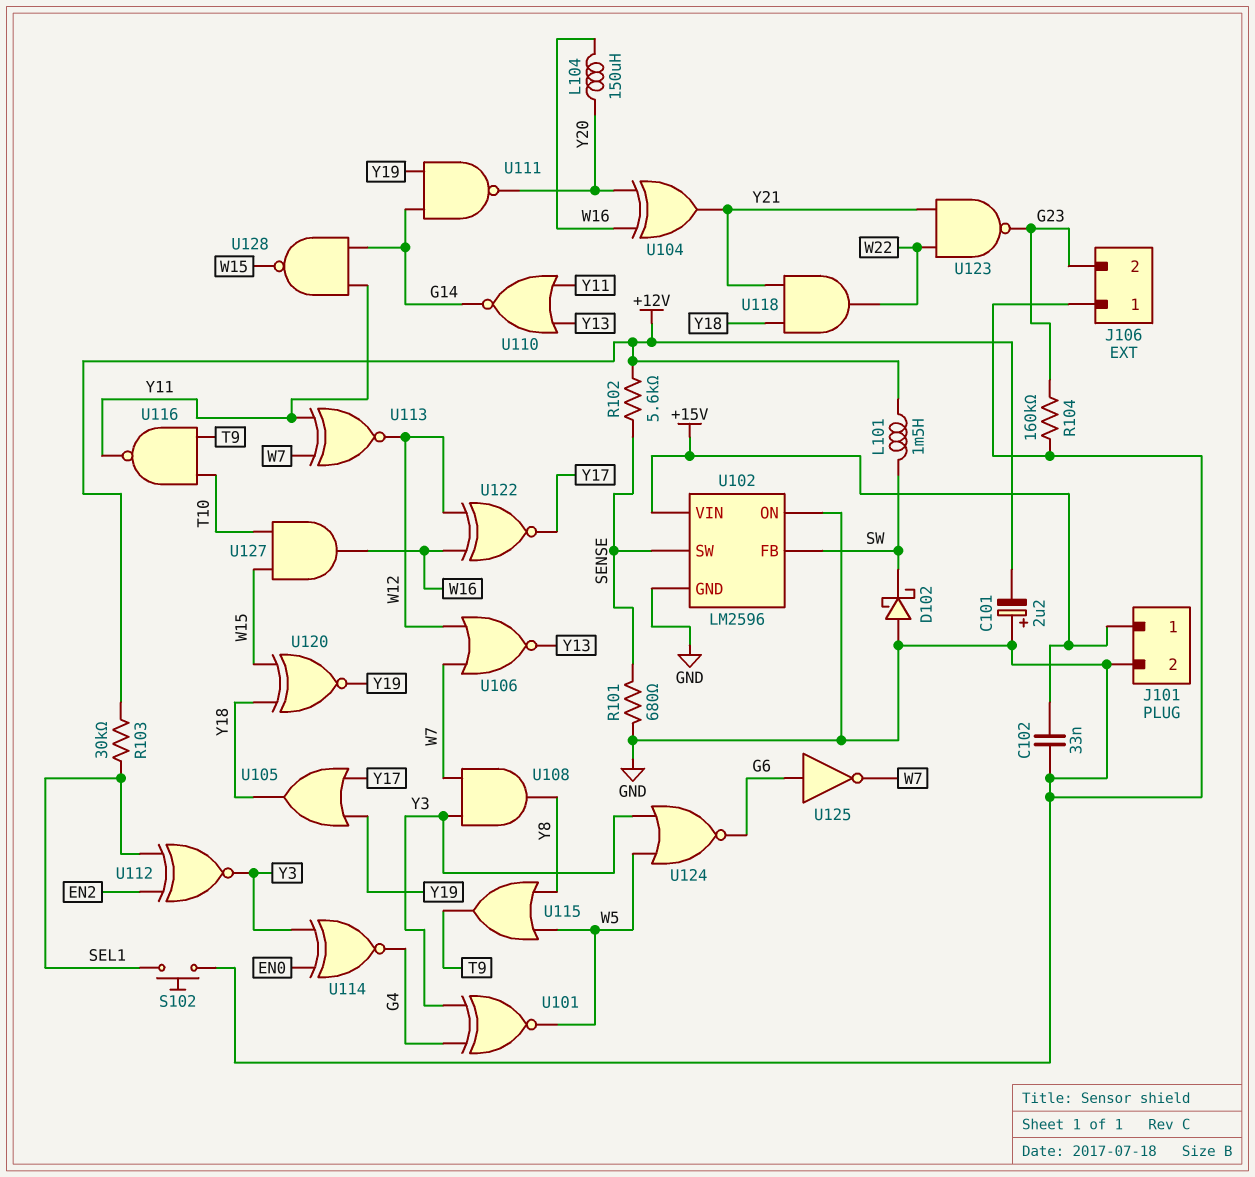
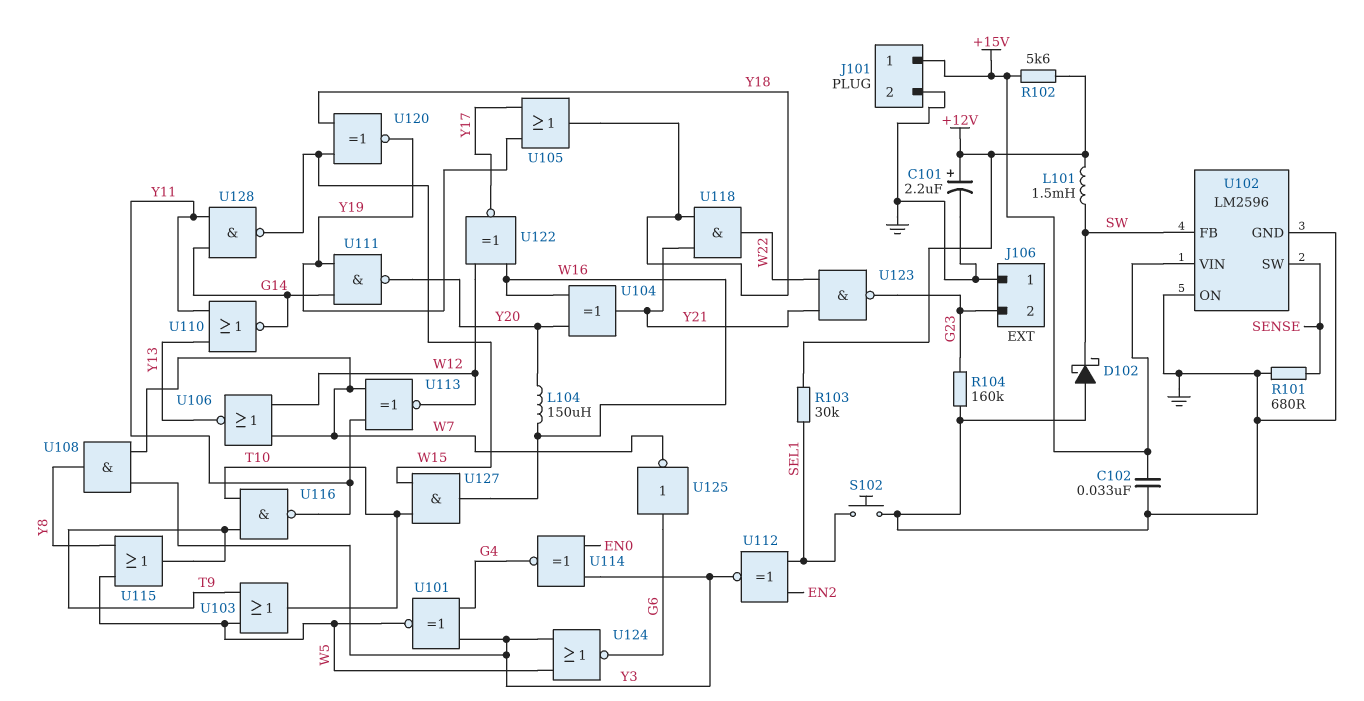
C101: 2.2uF (plus GND, minus +12V) -> 2.2uF (plus +12V, minus GND)
R102: 5.6k (+12V, SENSE) -> 5.6k (+12V, +15V)
U103: none -> OR (in T9, in W5, out T10)

